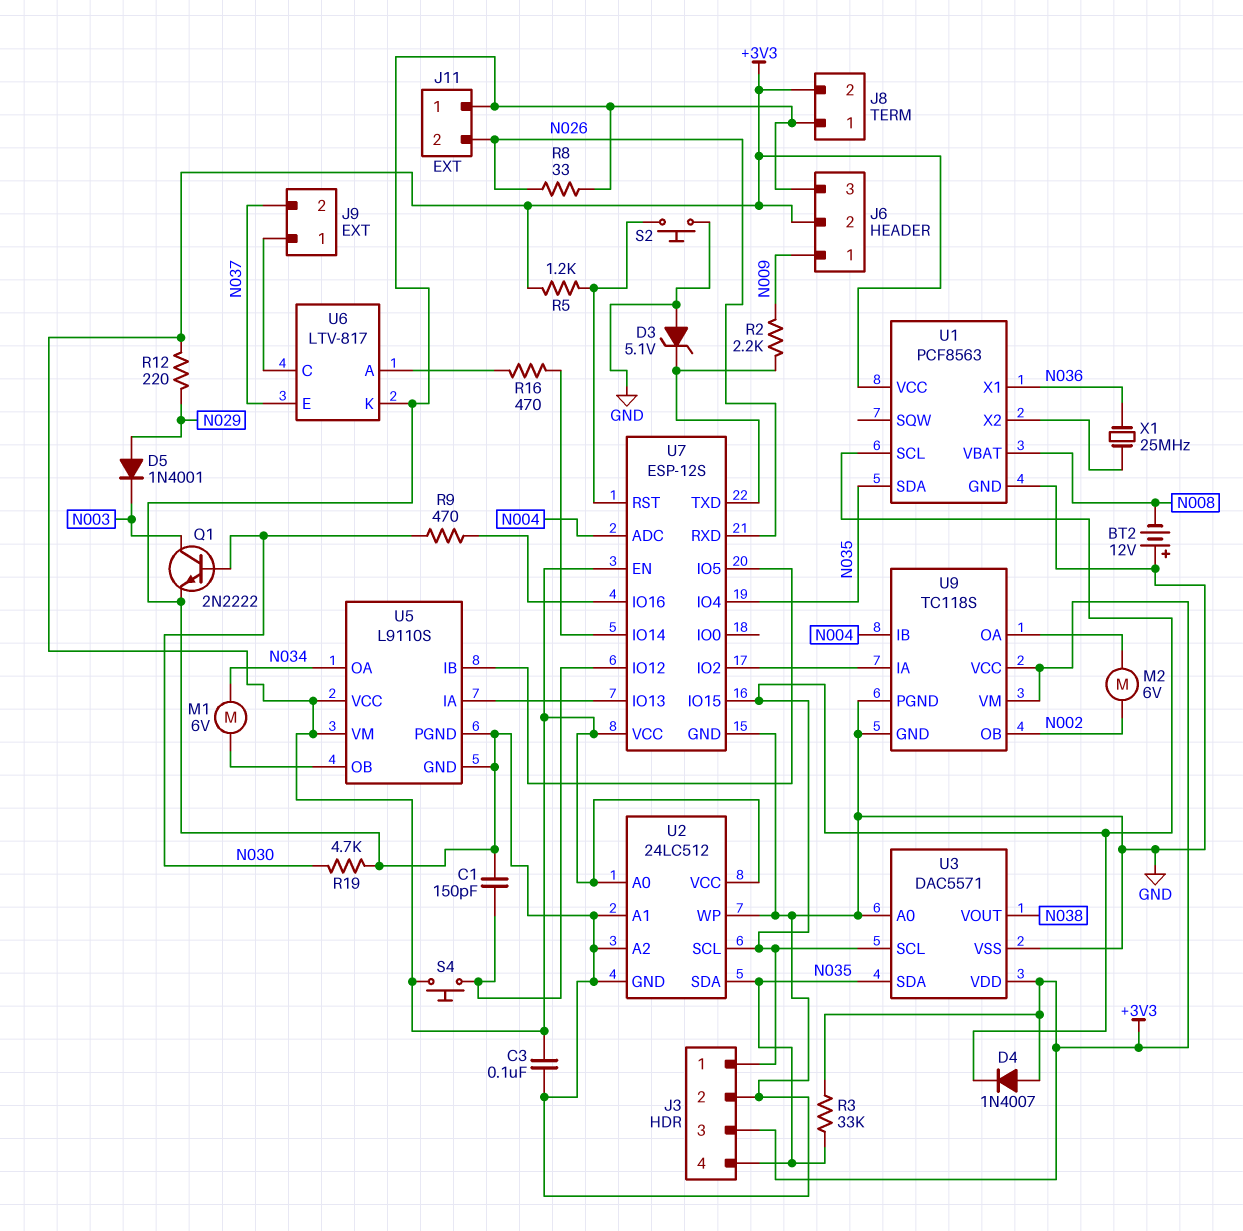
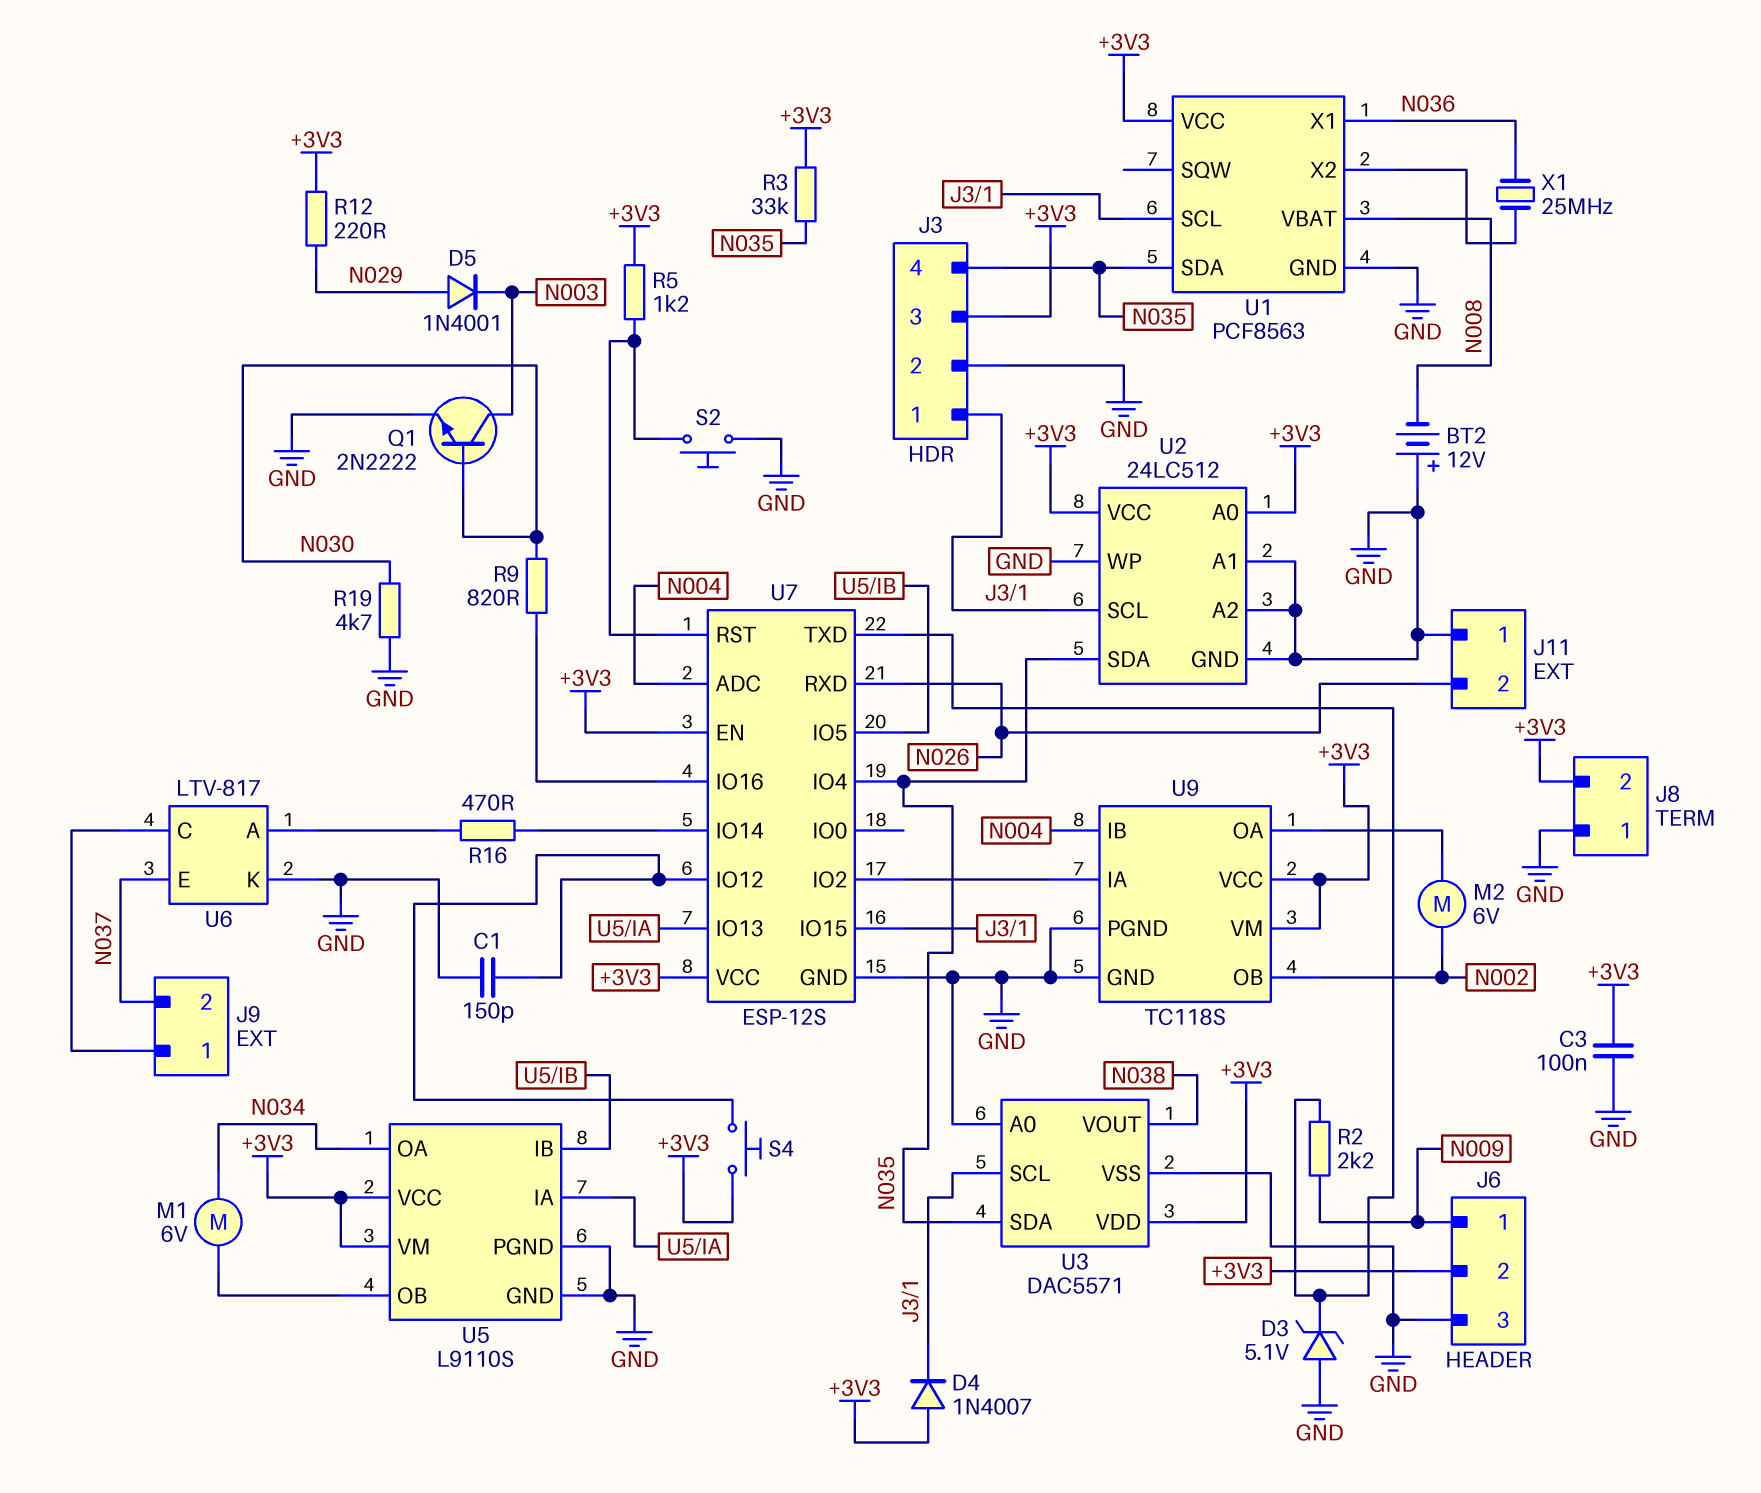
R8: 33 (GND, N026) -> none
R9: 470 (N030, U7/IO16) -> 820 (N030, U7/IO16)

